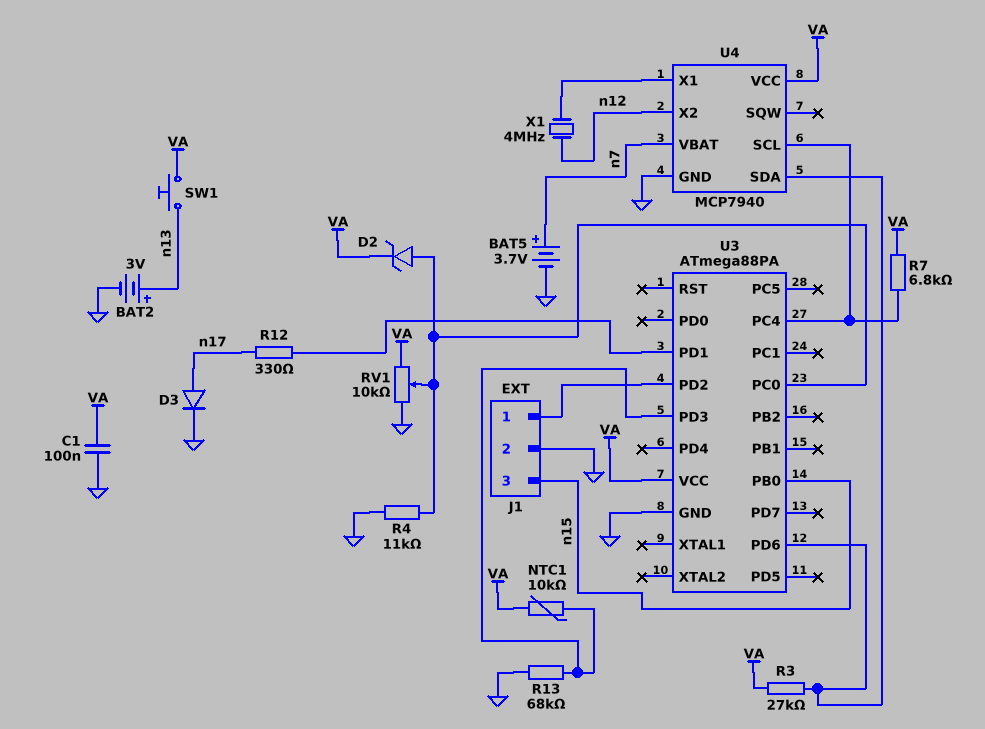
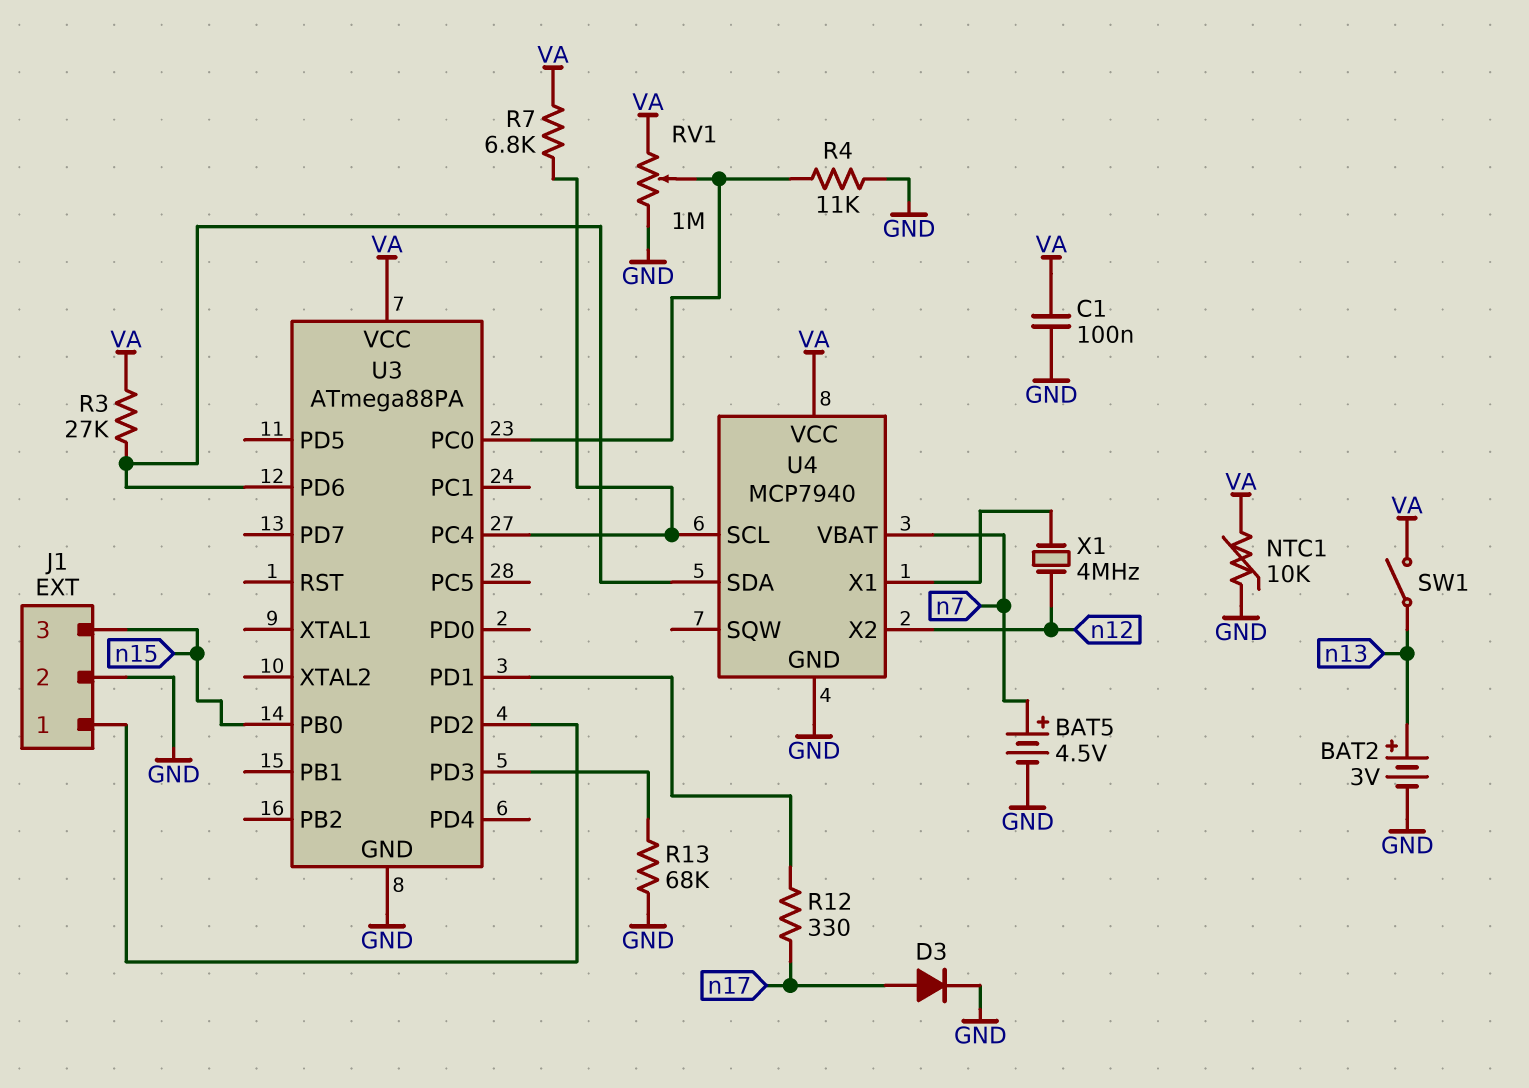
BAT5: 3.7V (plus n7, minus GND) -> 4.5V (plus n7, minus GND)
D2: zener (A U3/PC0, K VA) -> none
NTC1: 10k (U3/PD3, VA) -> 10k (GND, VA)
RV1: 10k (GND, VA, wiper U3/PC0) -> 1M (GND, VA, wiper U3/PC0)
SW1: button (VA, n13) -> switch (VA, n13)

